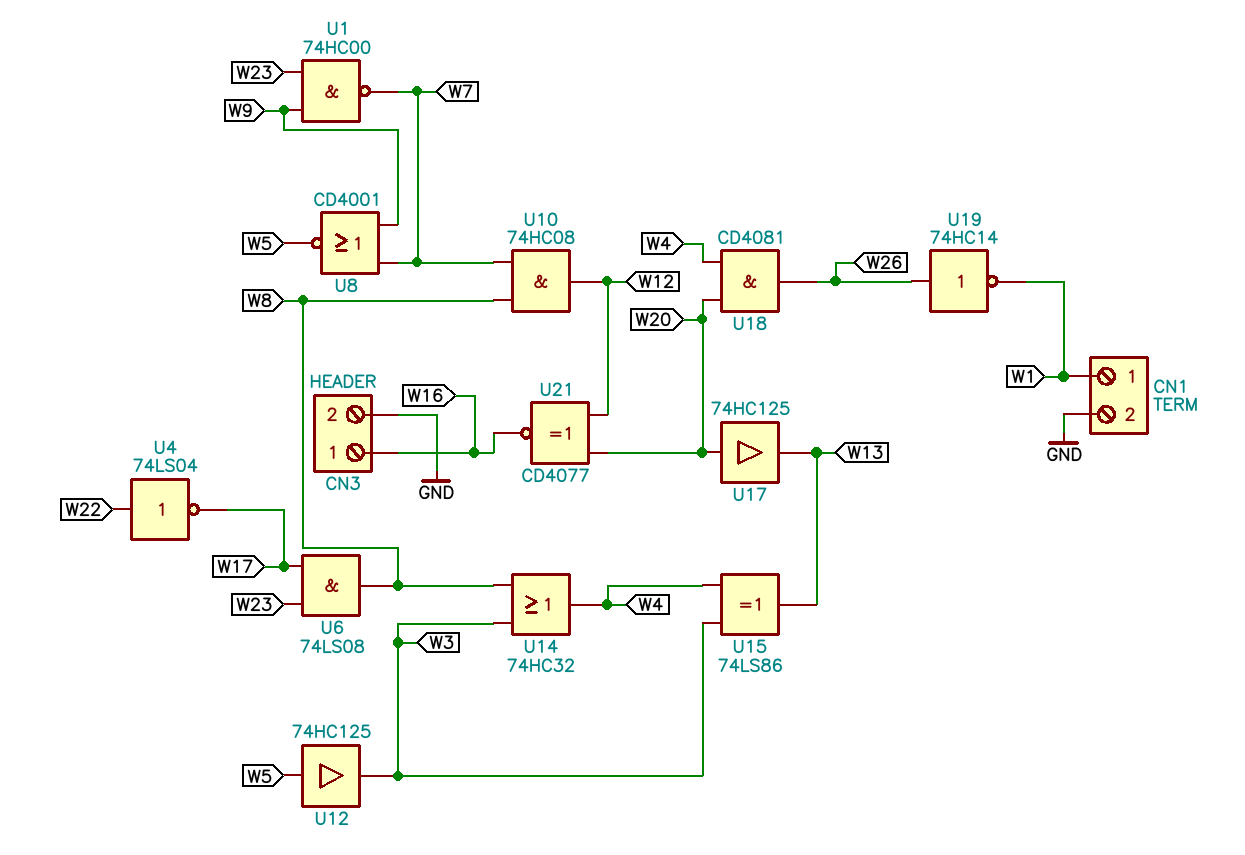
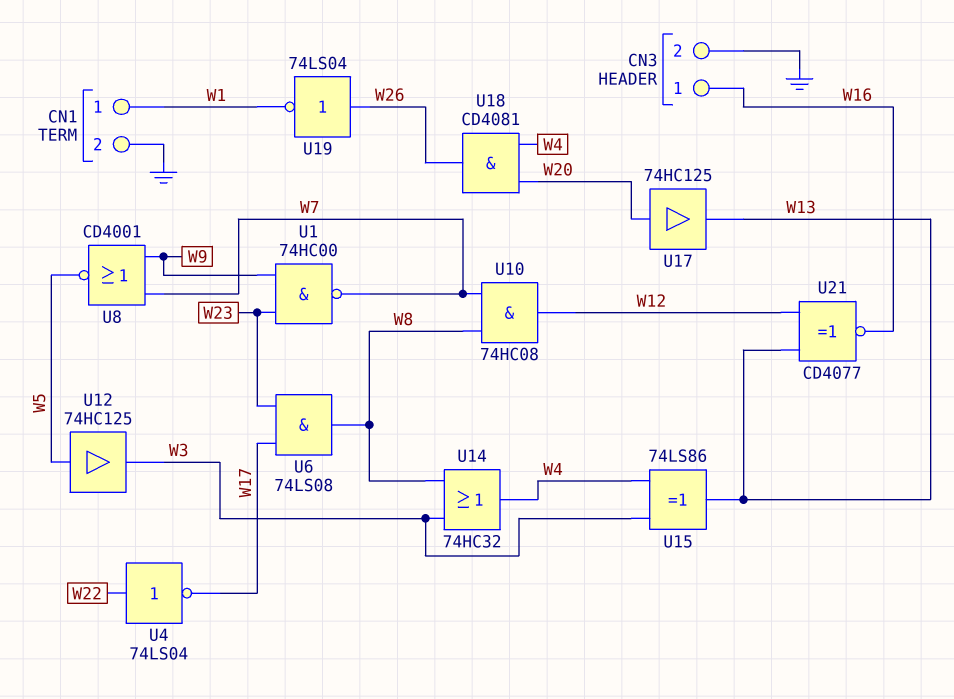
U19: NOT 74HC14 (in W26, out W1) -> NOT 74LS04 (in W26, out W1)
U21: XNOR CD4077 (in W12, in W20, out W16) -> XNOR CD4077 (in W12, in W13, out W16)

